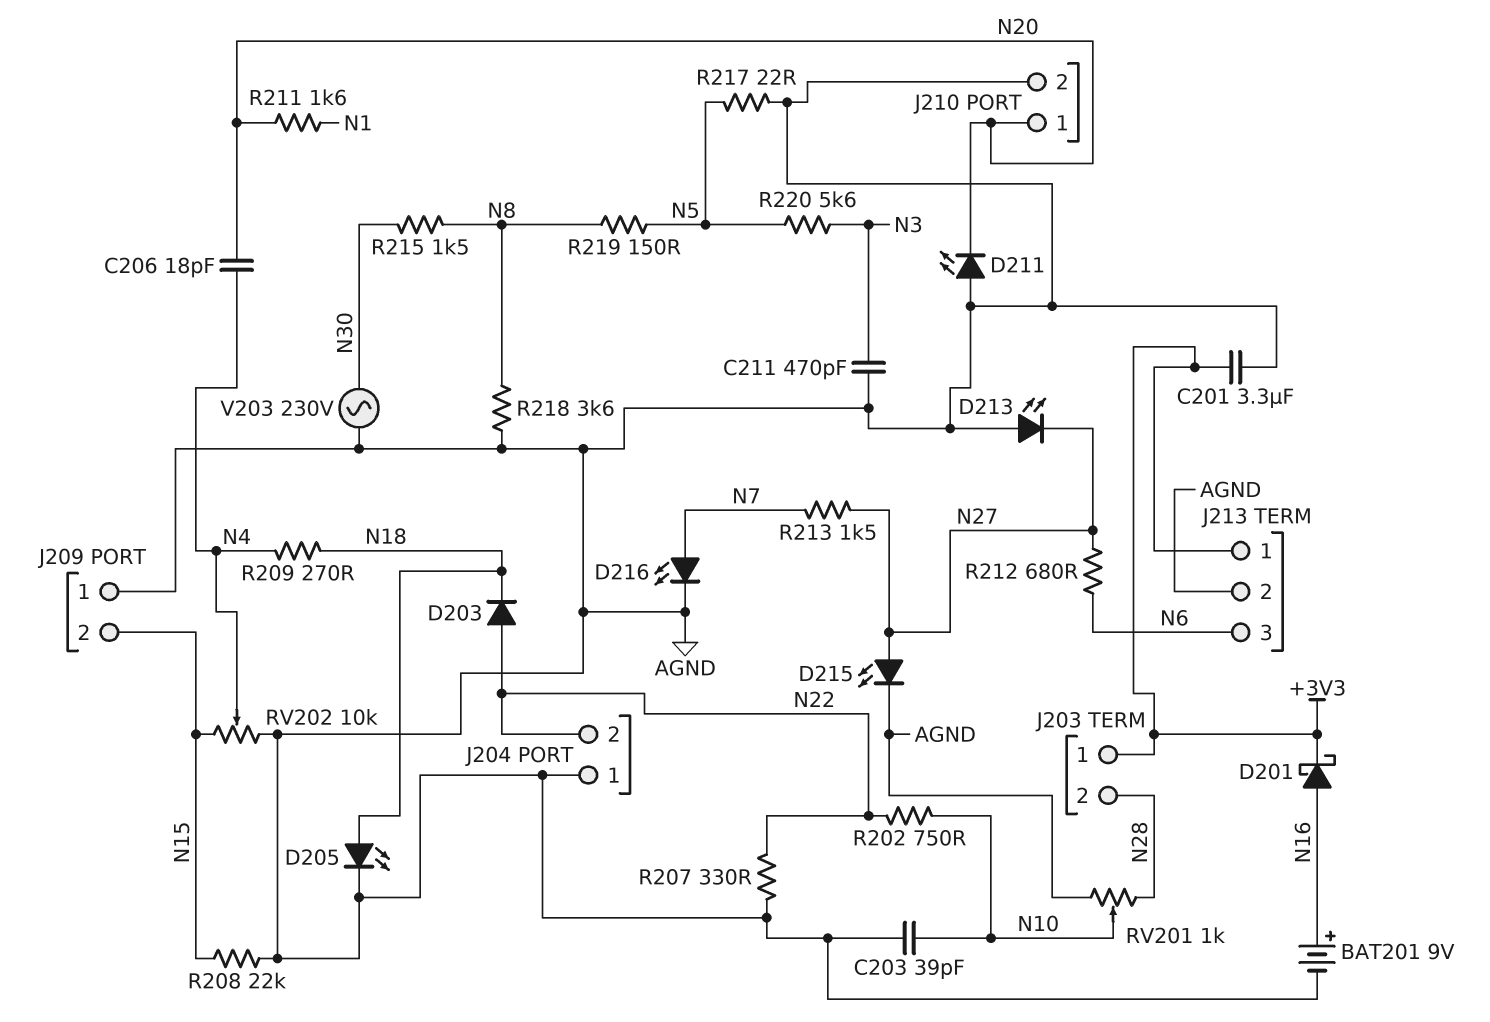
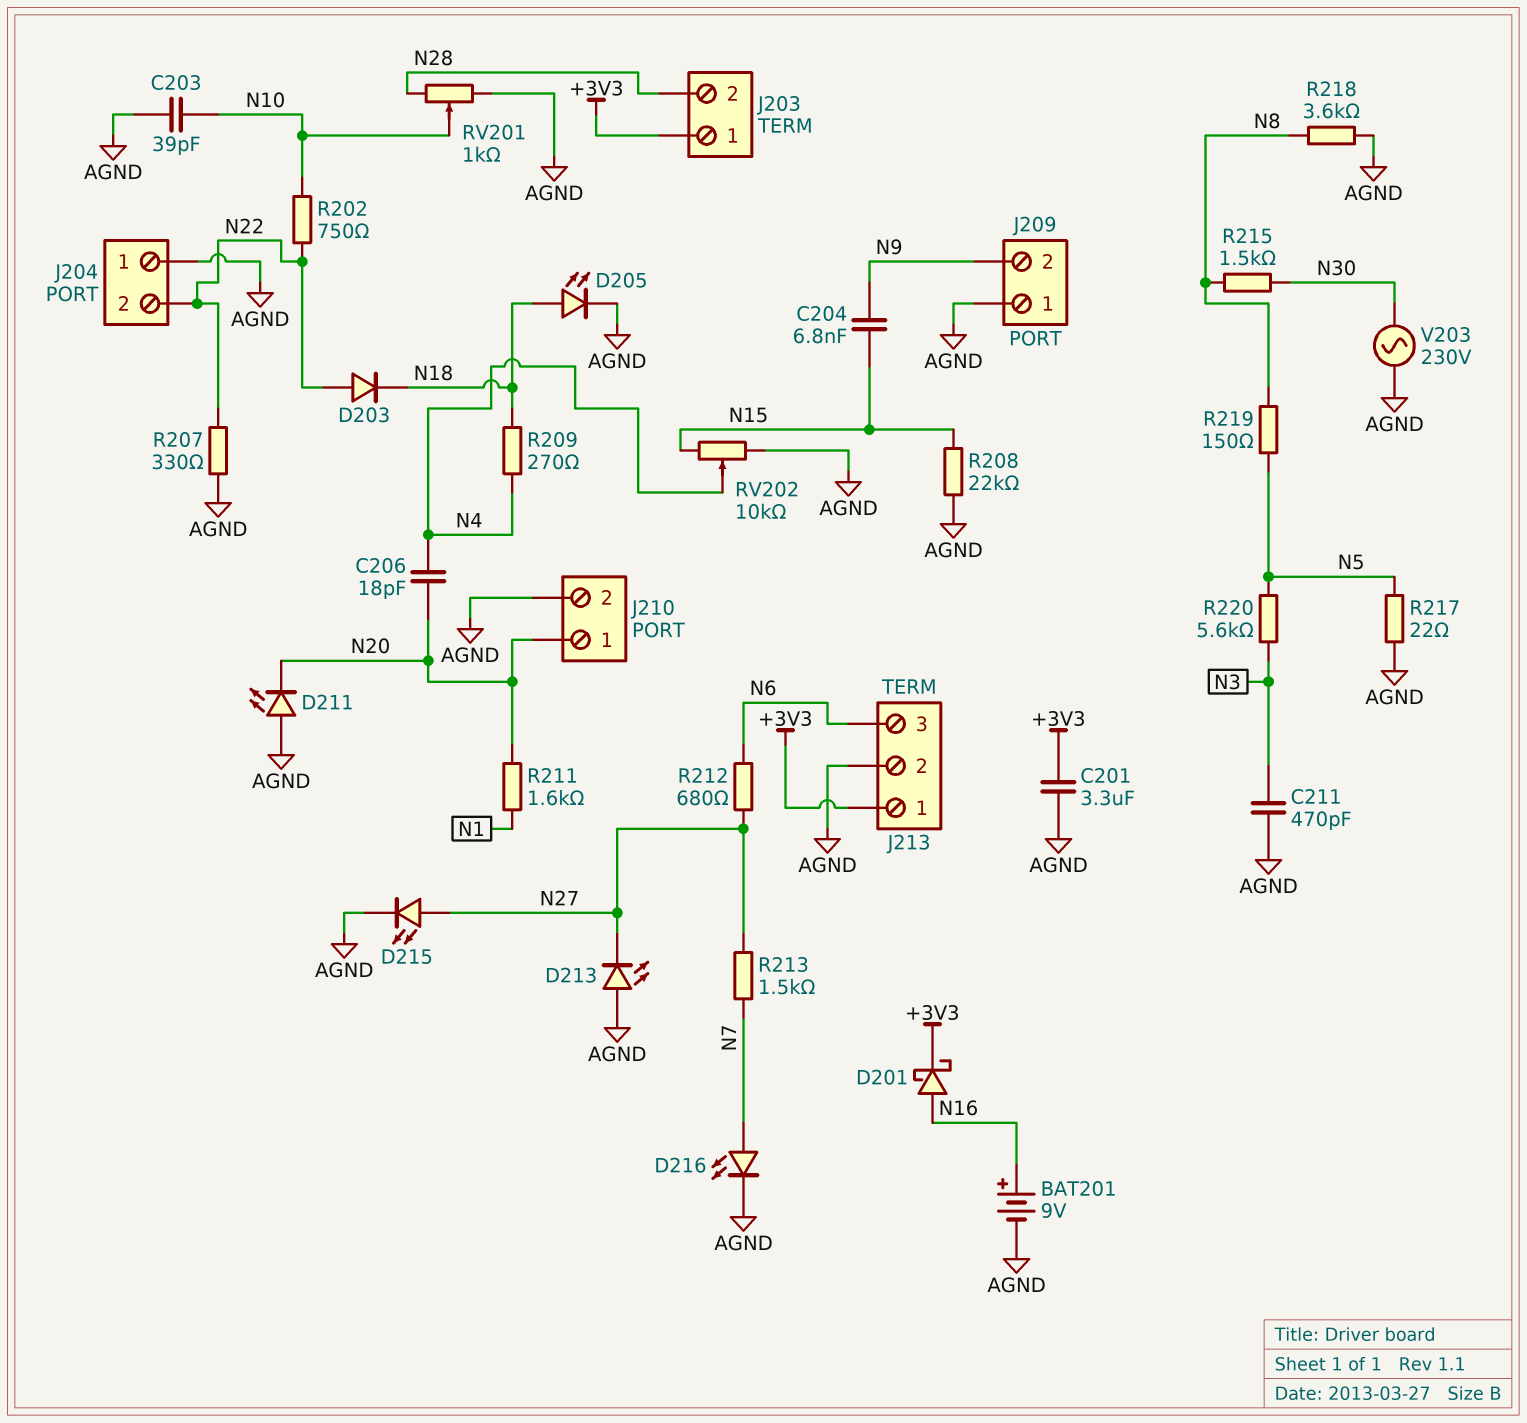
C204: none -> 6.8nF (N9, N15)
J209 pin 2: N15 -> N9

